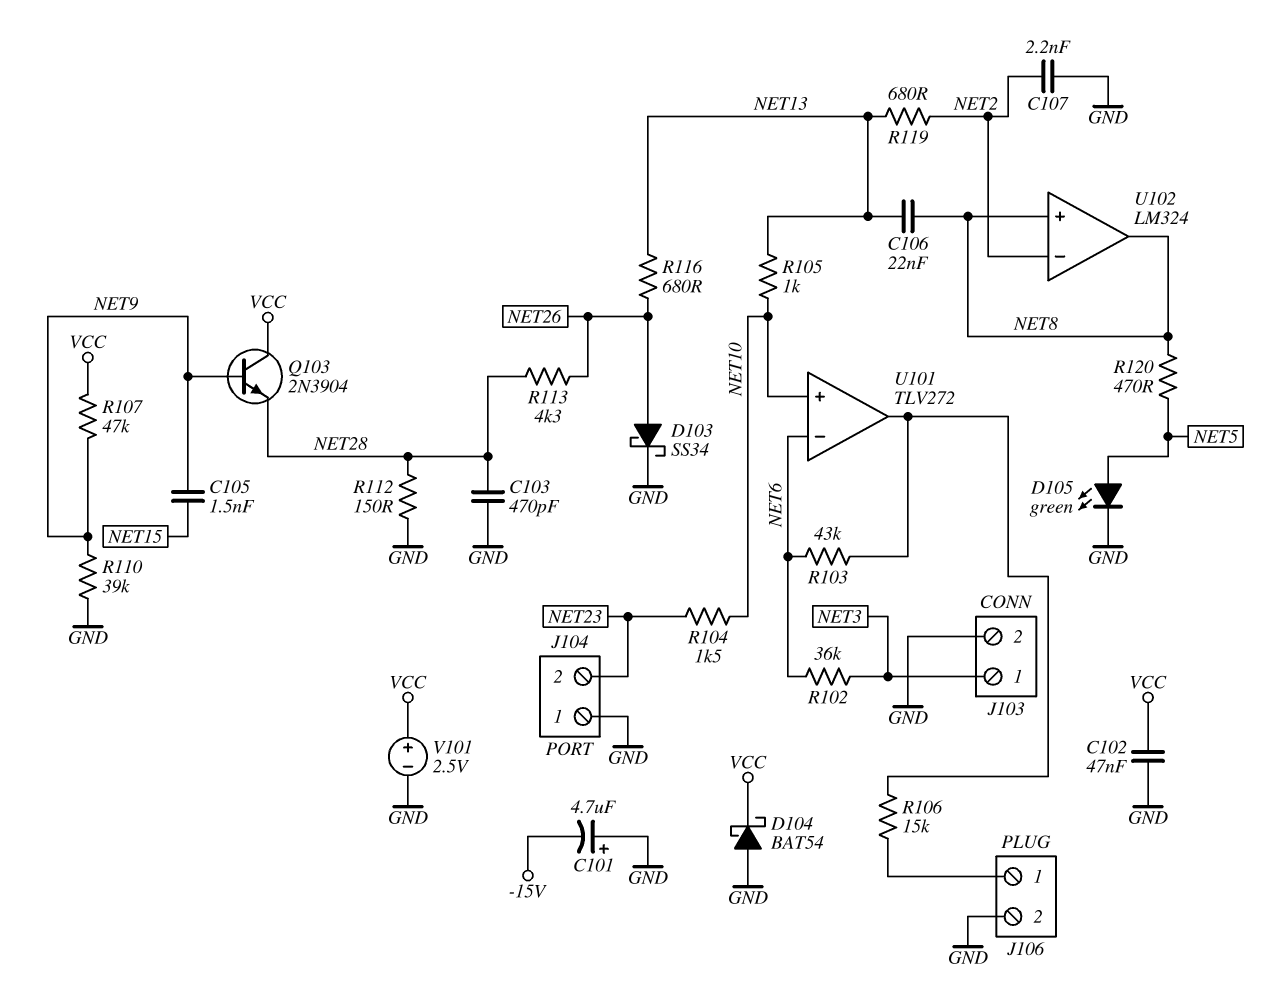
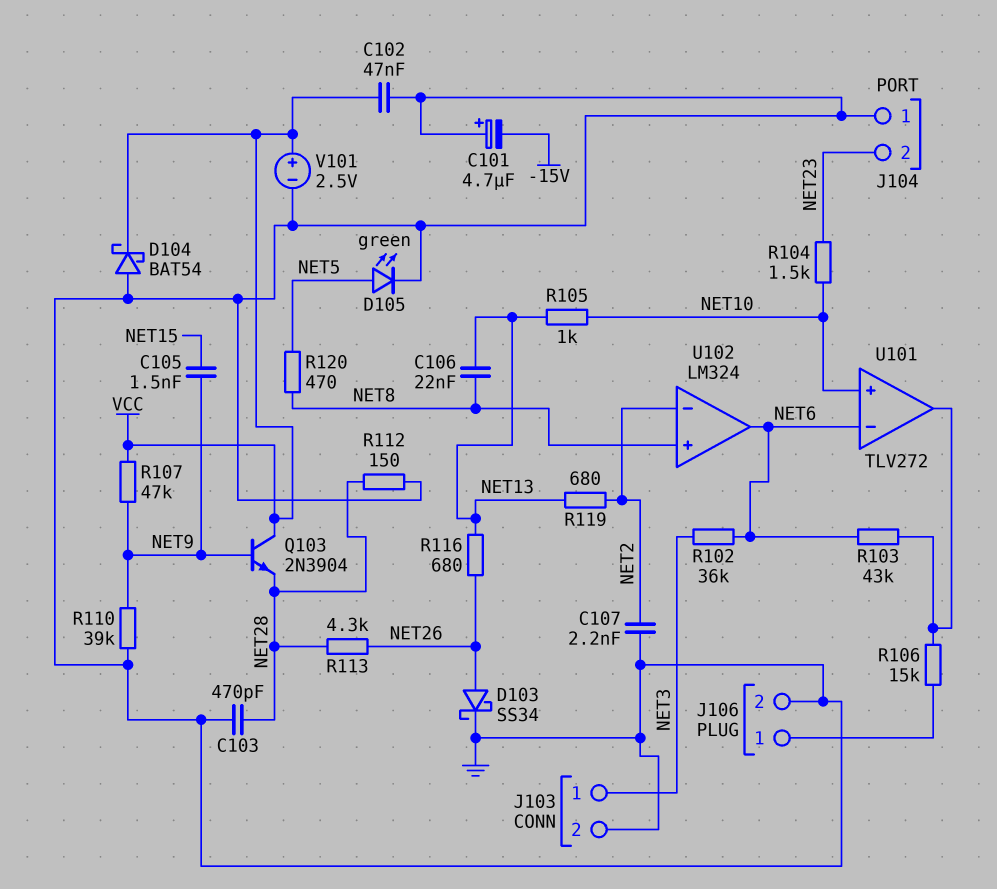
U102 pin out: NET8 -> NET6

